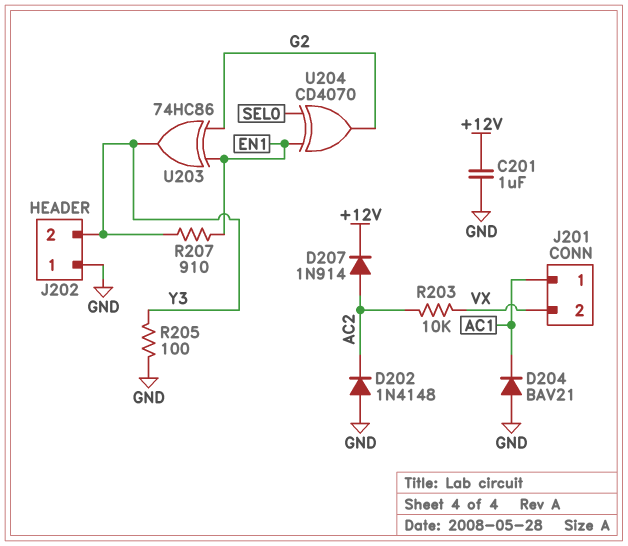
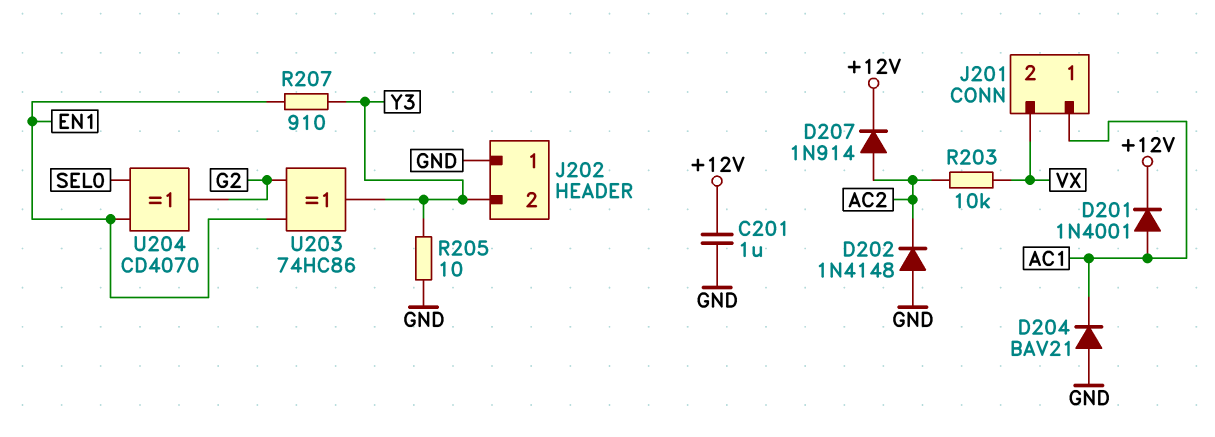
D201: none -> diode 1N4001 (A AC1, K +12V)
R205: 100 (GND, Y3) -> 10 (GND, Y3)

